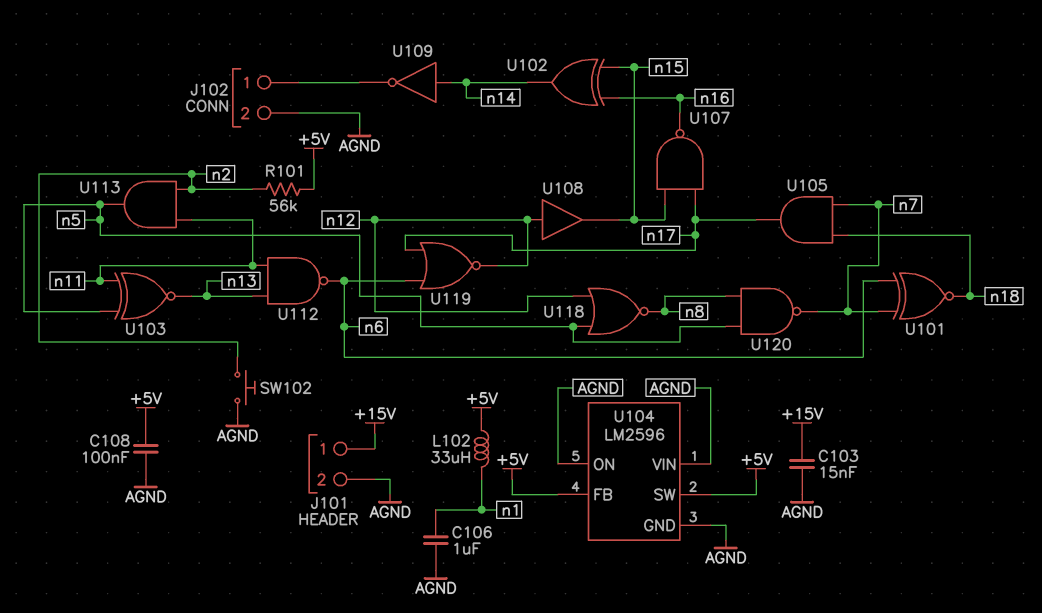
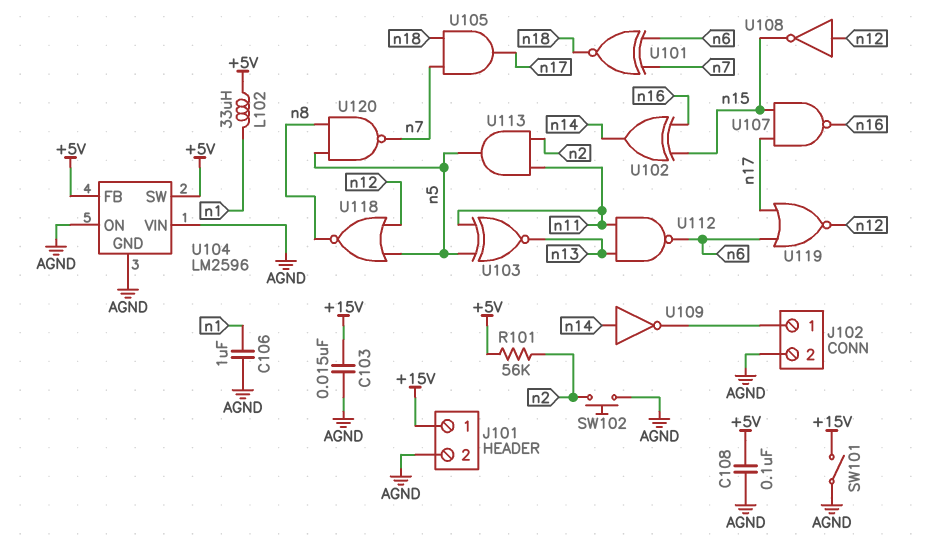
SW101: none -> switch (+15V, AGND)
U108: buffer (in n12, out n15) -> NOT (in n12, out n15)

